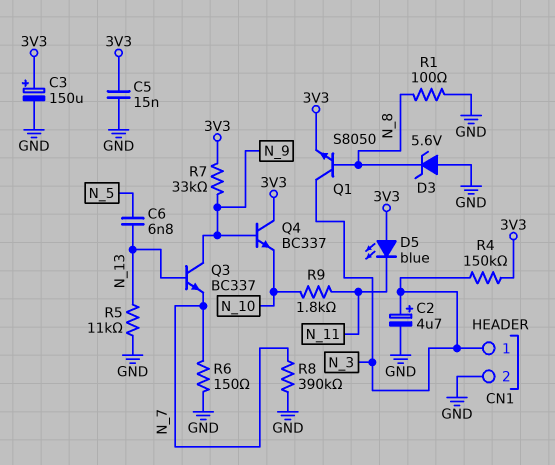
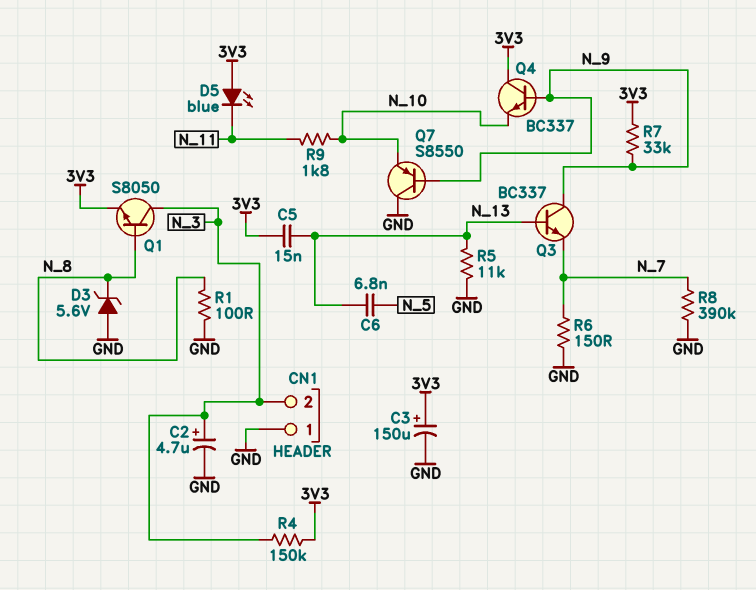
C5: 15nF (3V3, GND) -> 15nF (3V3, N_13)
CN1 pin 1: N_3 -> GND
CN1 pin 2: GND -> N_3
Q7: none -> PNP S8550 (B N_9, C GND, E N_10)

